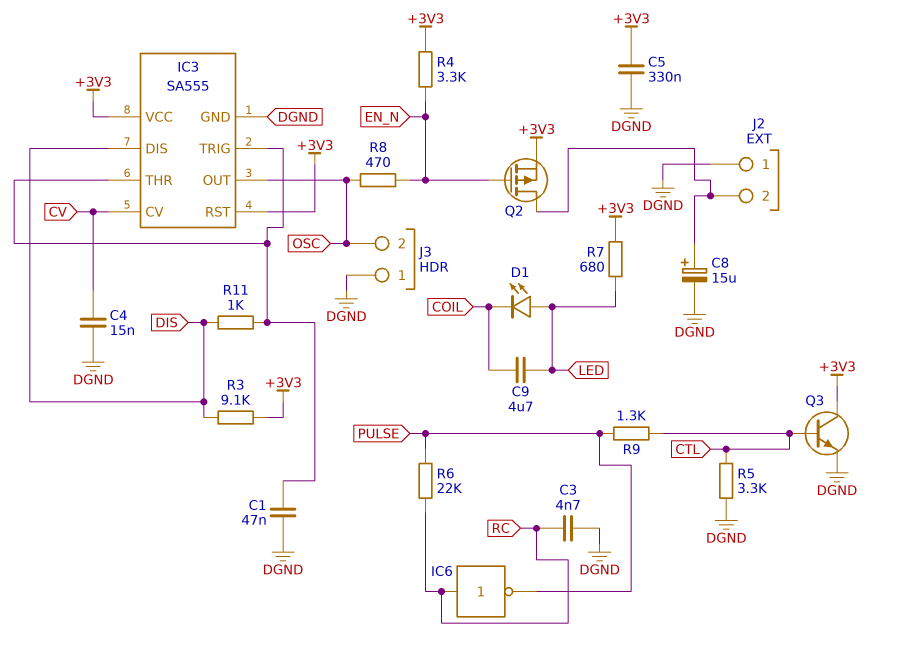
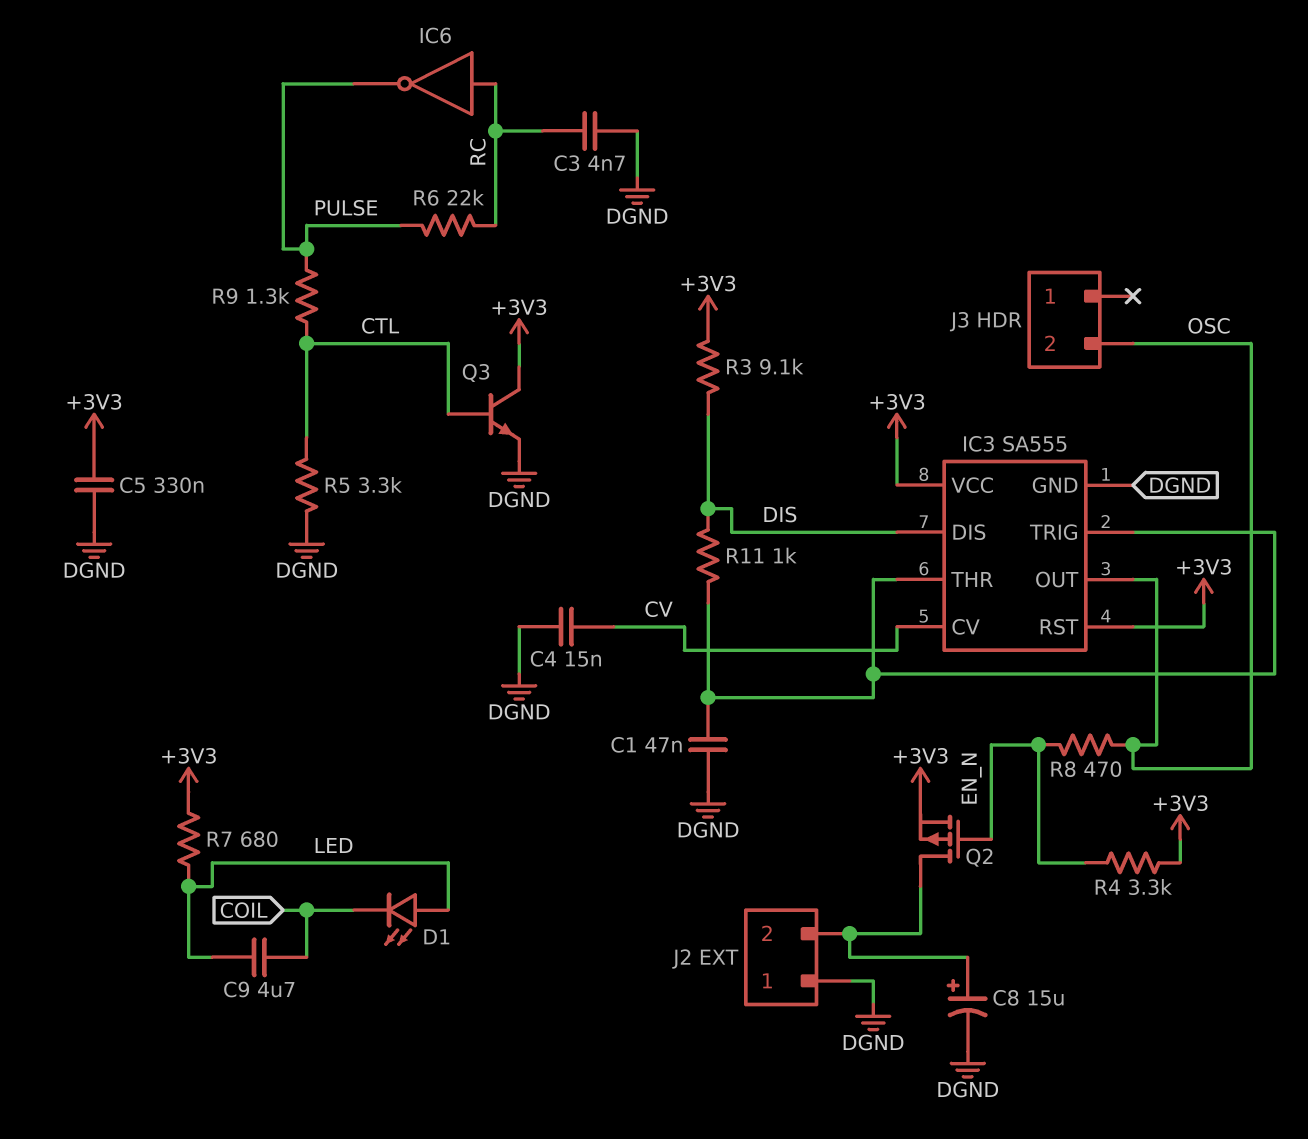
J3 pin 1: DGND -> none

